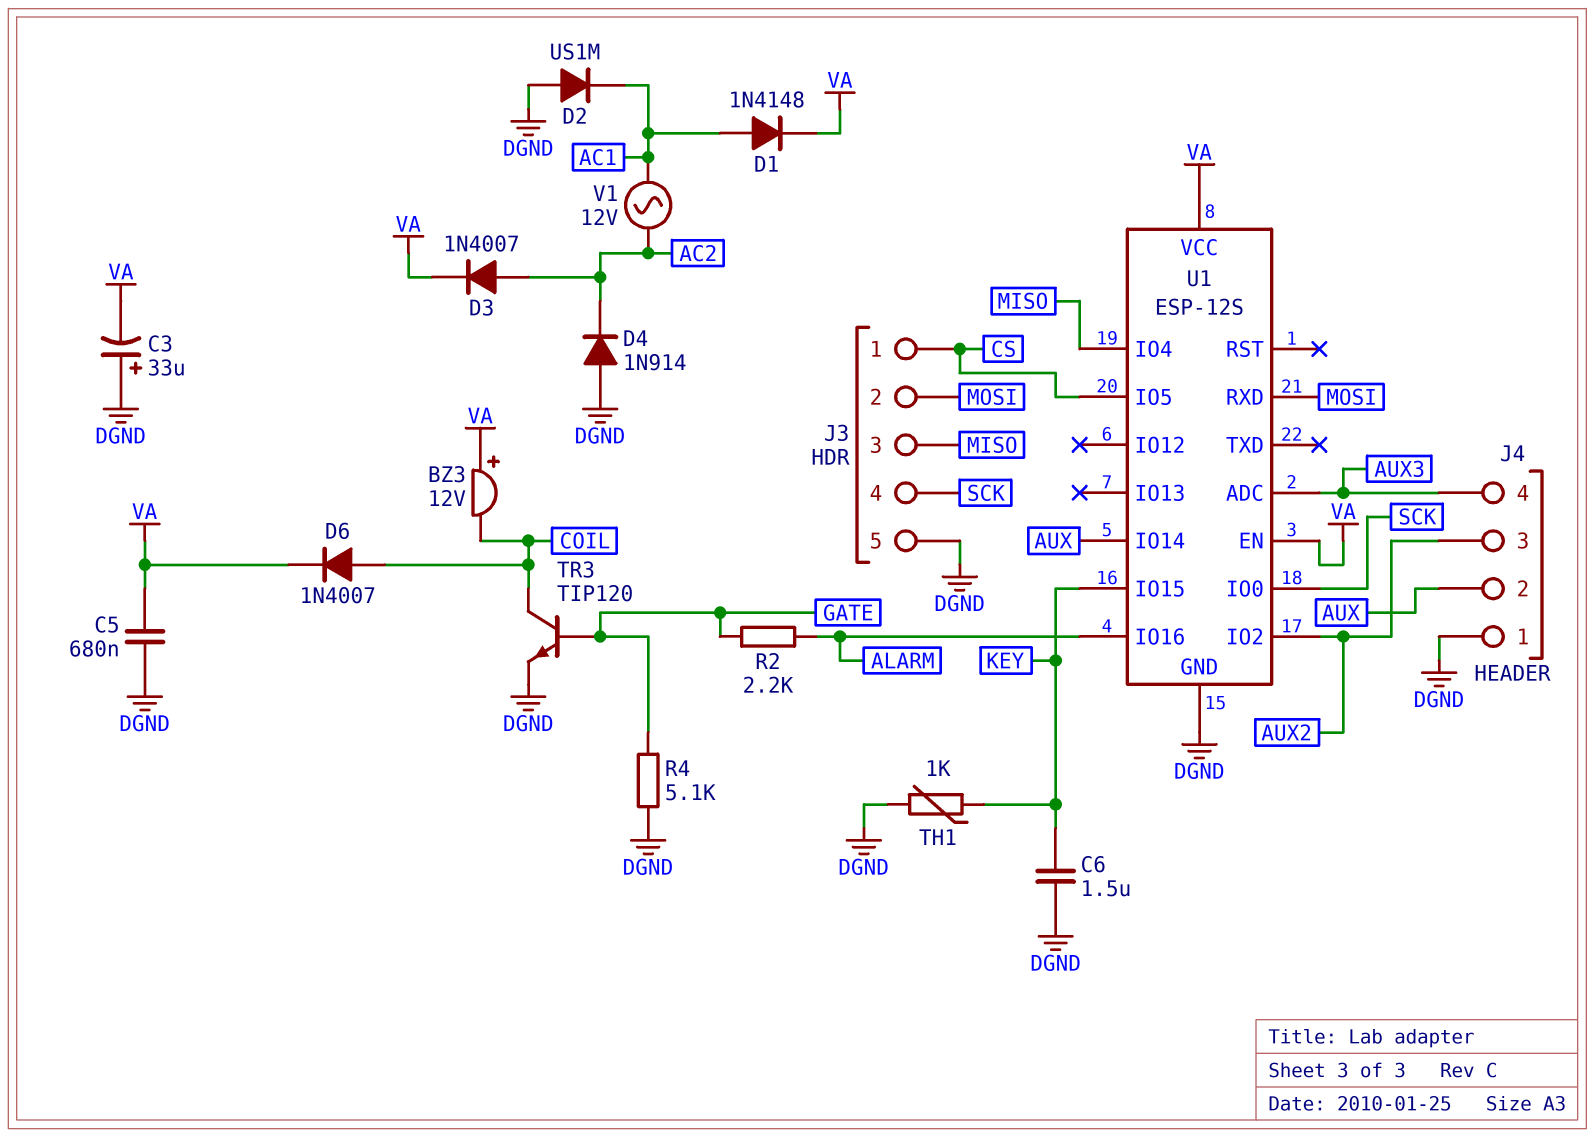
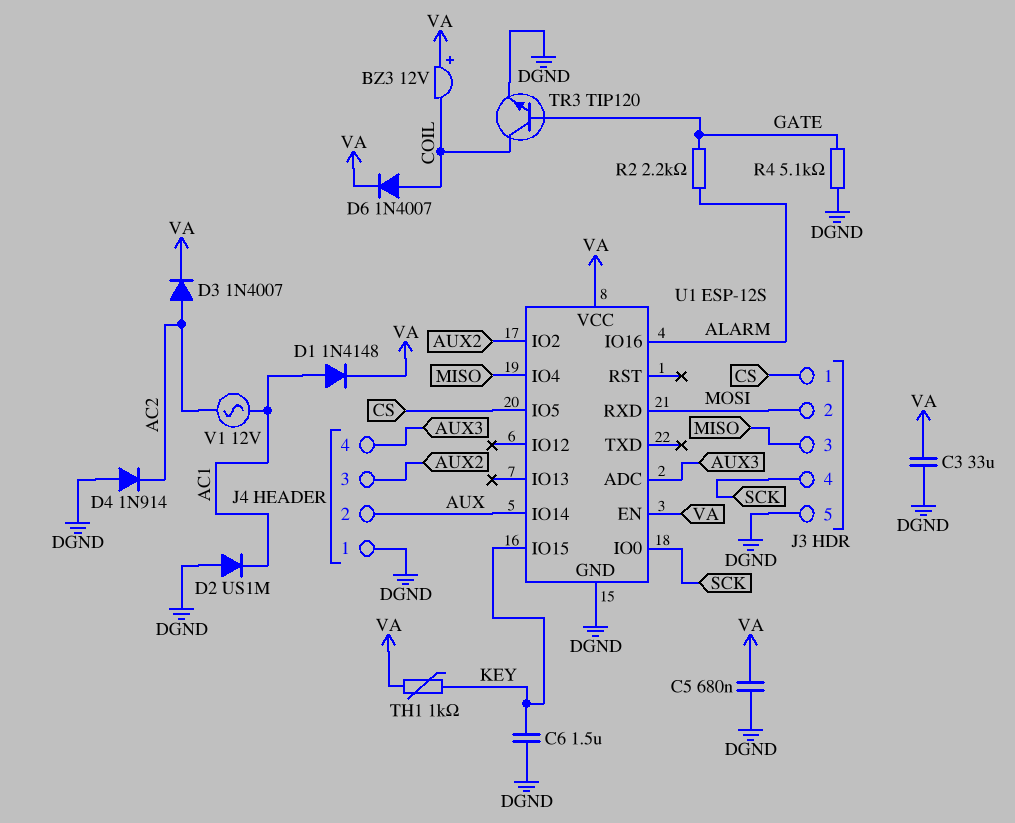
C3: 33uF (plus DGND, minus VA) -> 33uF (DGND, VA)
TH1: 1k (DGND, KEY) -> 1k (KEY, VA)

